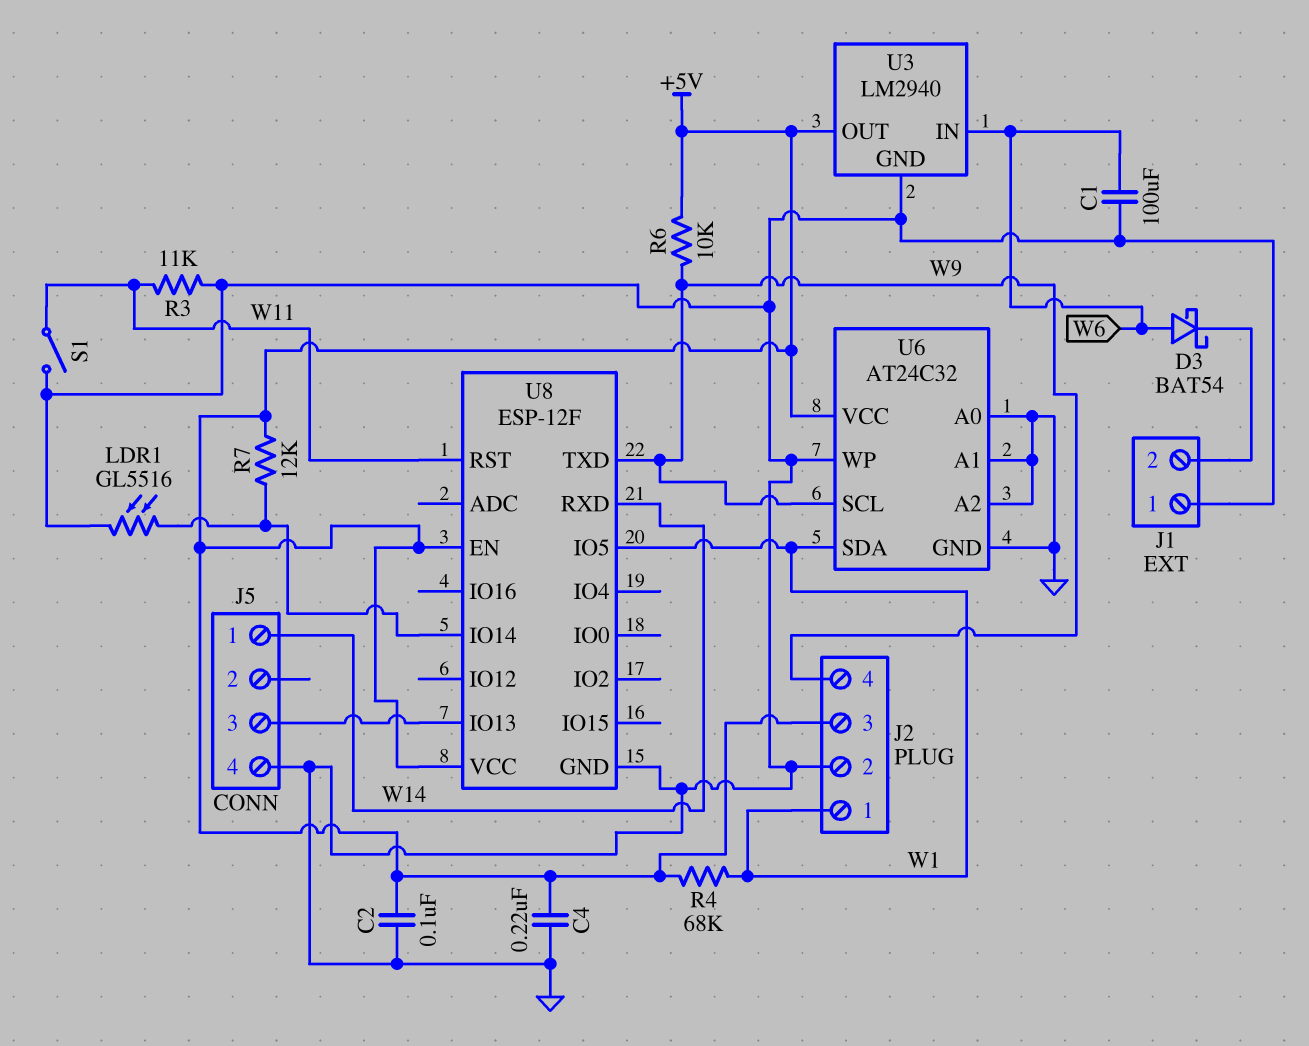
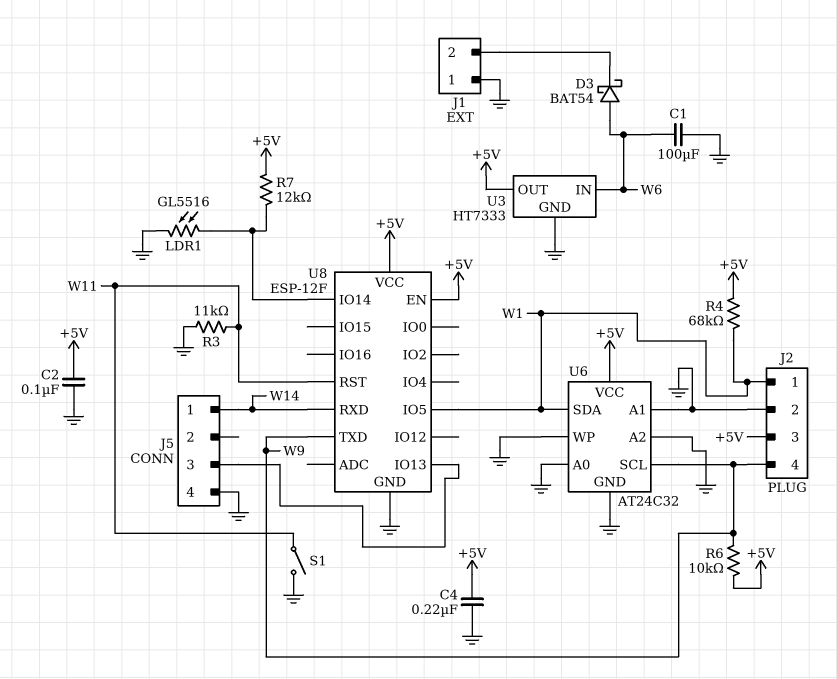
U3: LM2940 -> HT7333

